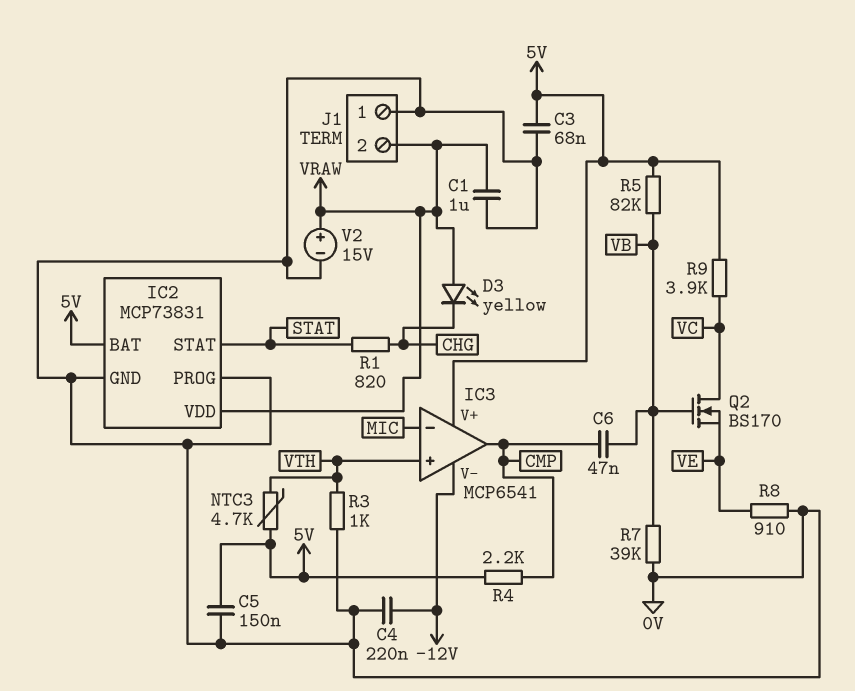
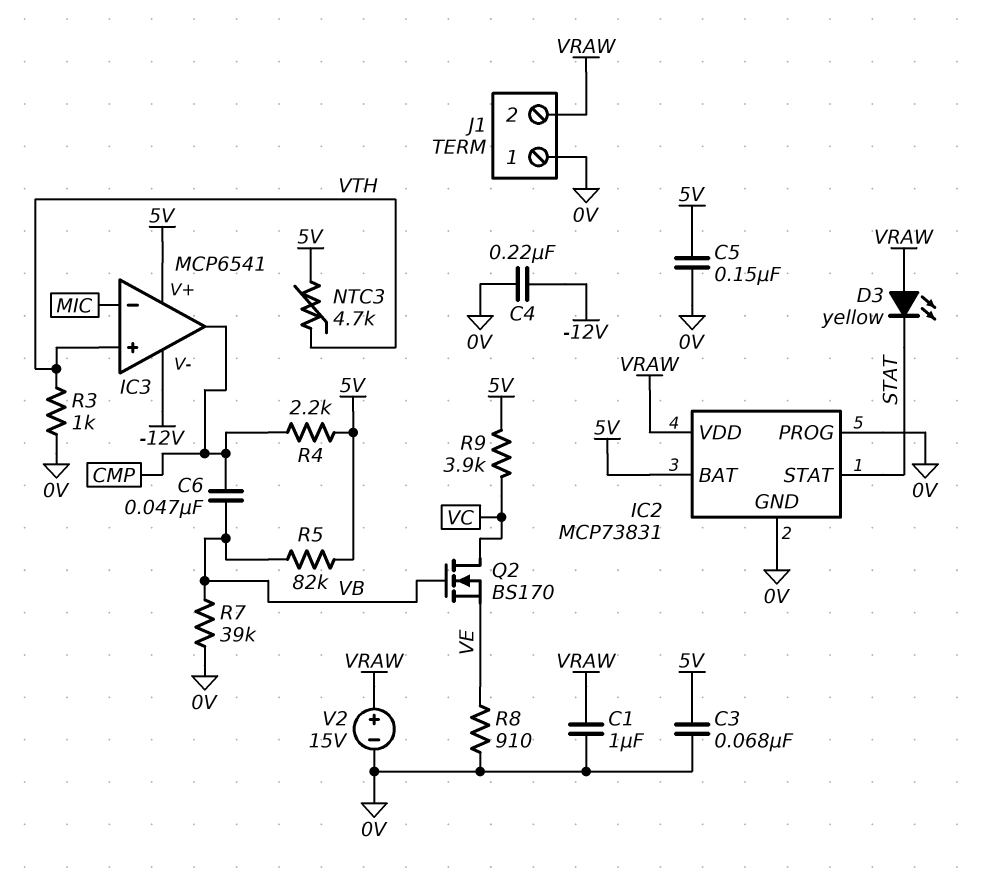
D3: LED yellow (A VRAW, K CHG) -> LED yellow (A VRAW, K STAT)
R1: 820 (CHG, STAT) -> none

